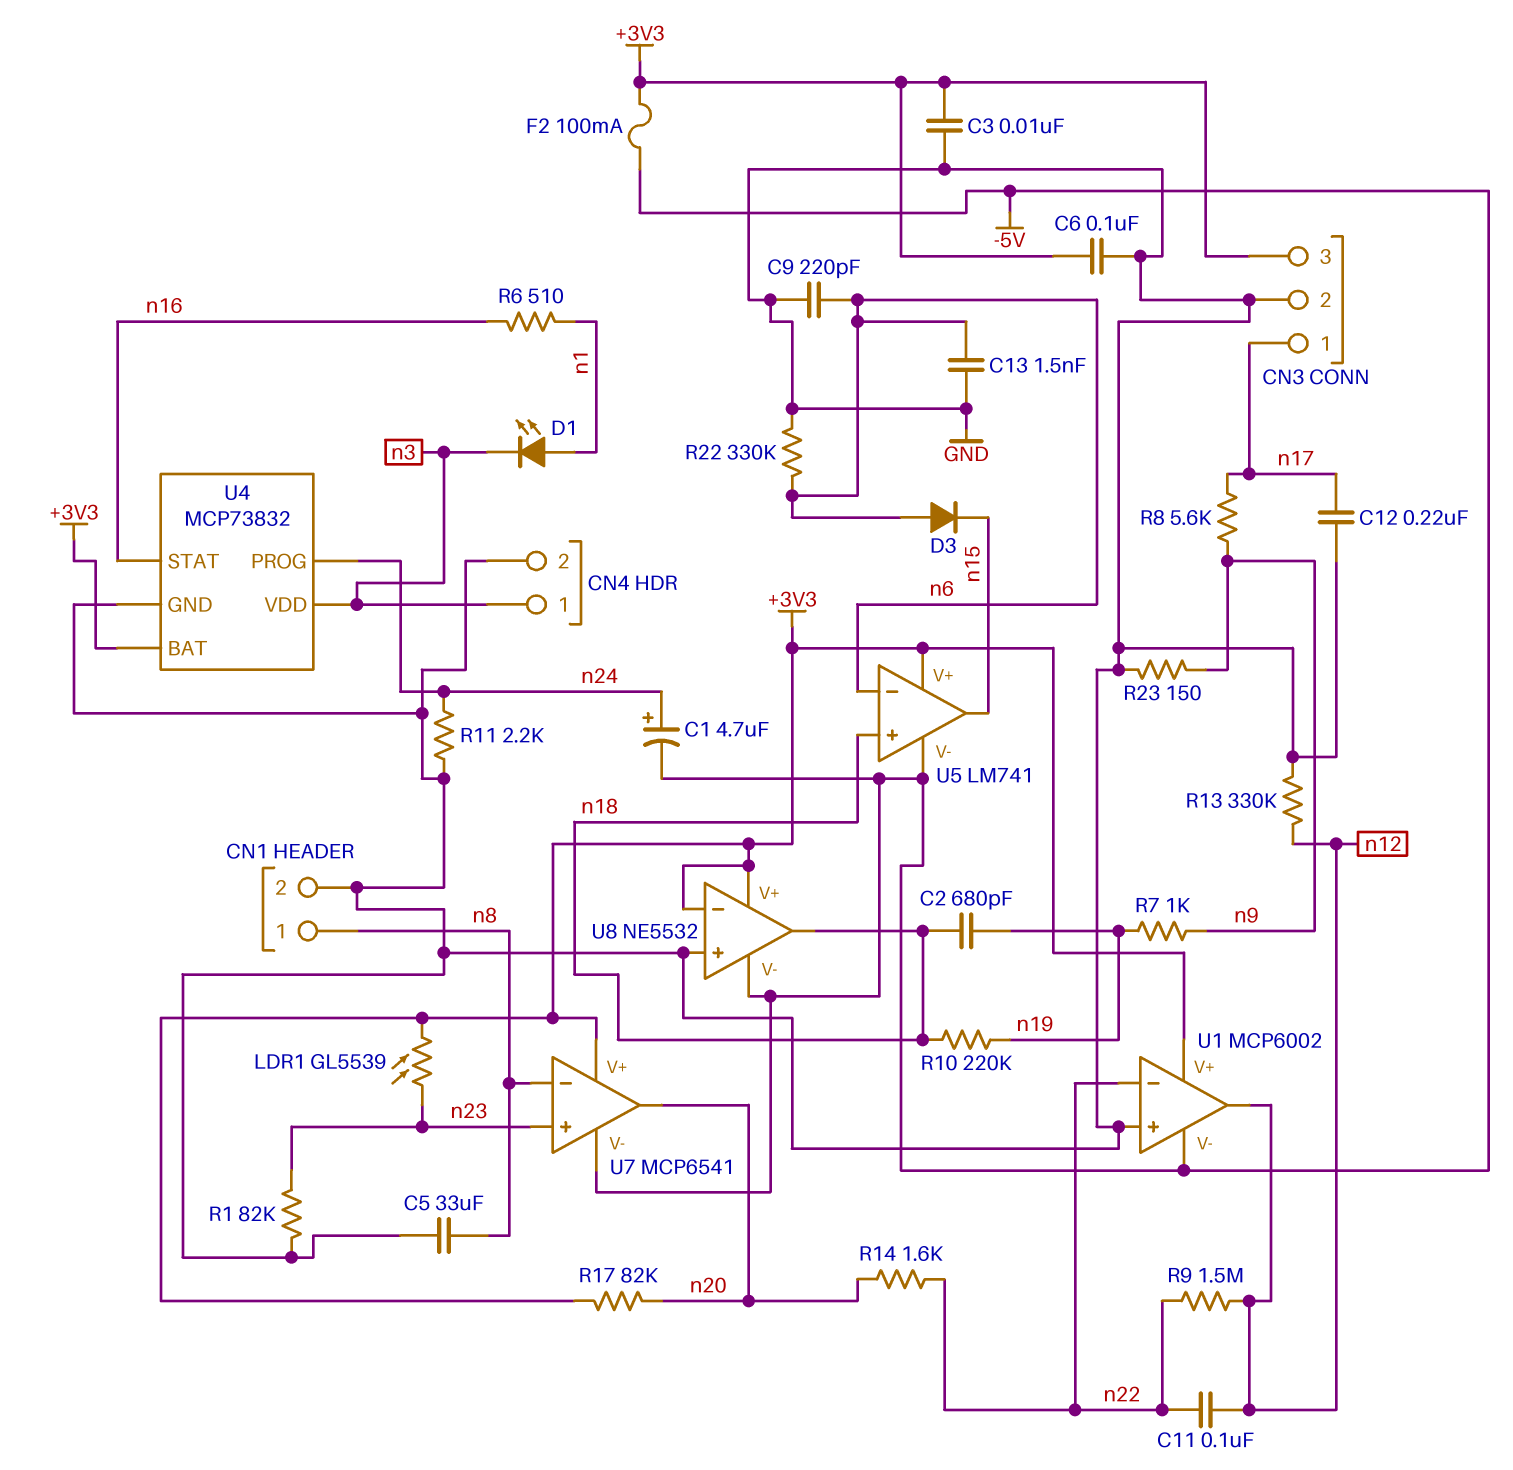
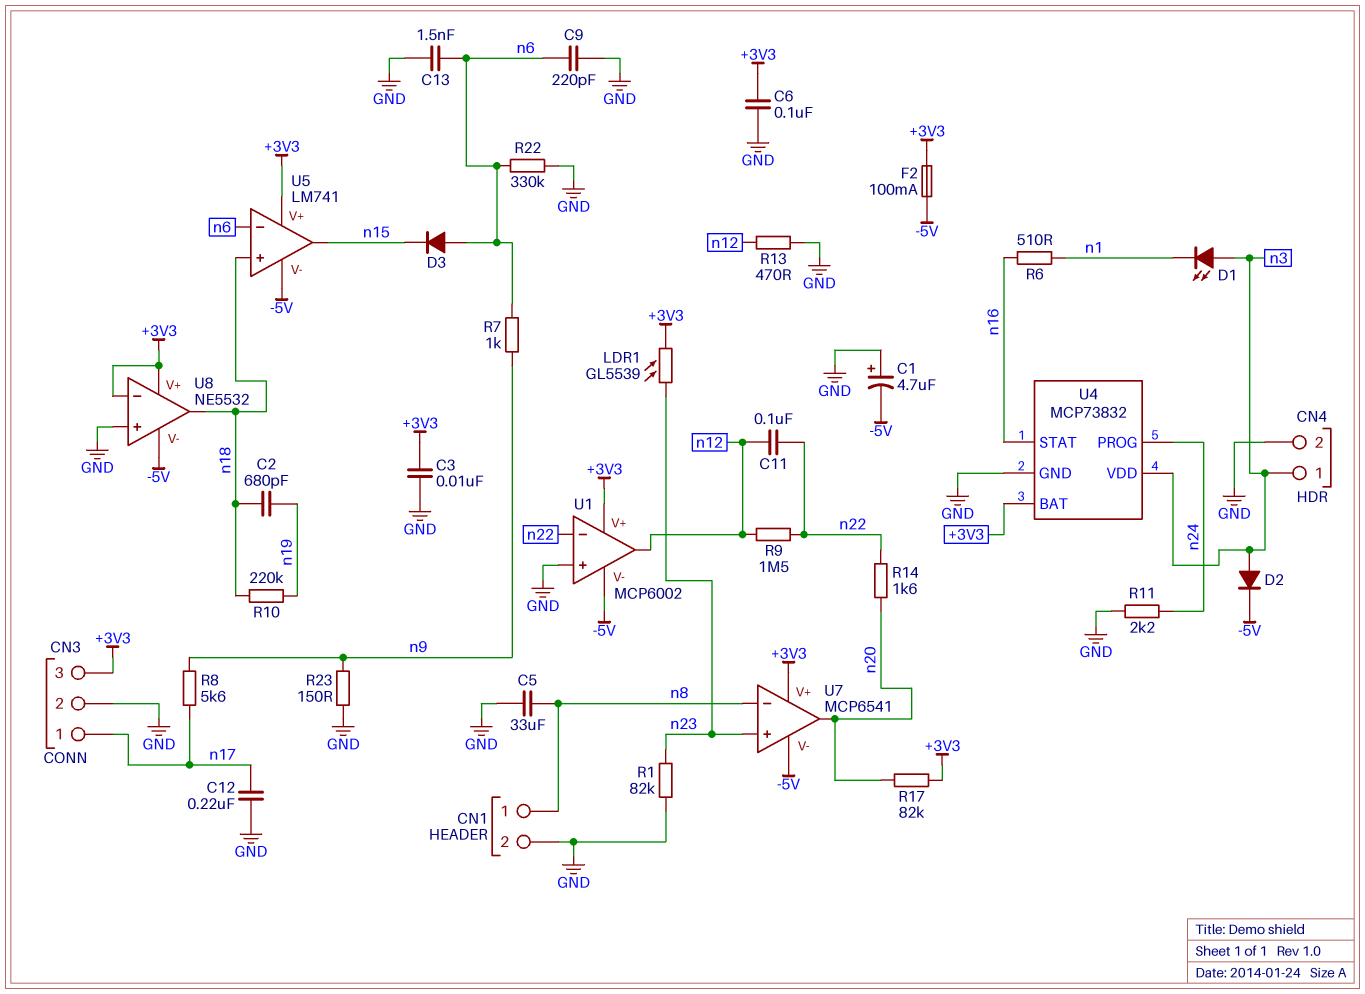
C1: 4.7uF (plus n24, minus -5V) -> 4.7uF (plus GND, minus -5V)
D1: LED (A n1, K n3) -> LED (A n3, K n1)
D2: none -> diode (A n3, K -5V)
R7: 1k (n9, n19) -> 1k (n6, n9)
R13: 330k (GND, n12) -> 470 (GND, n12)

